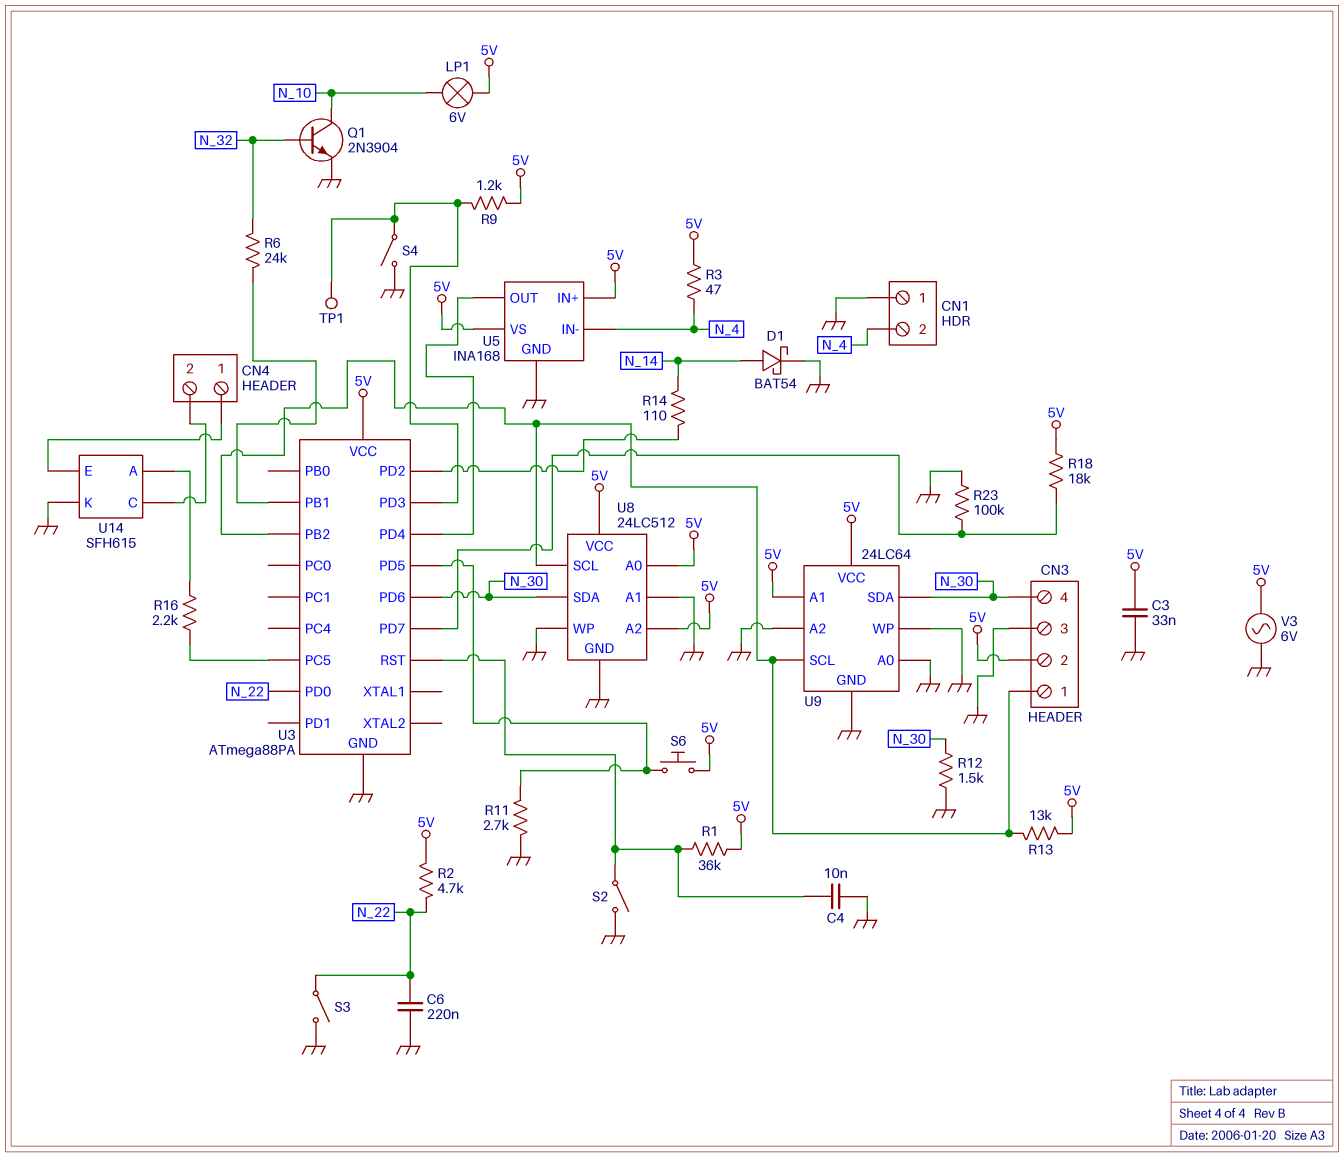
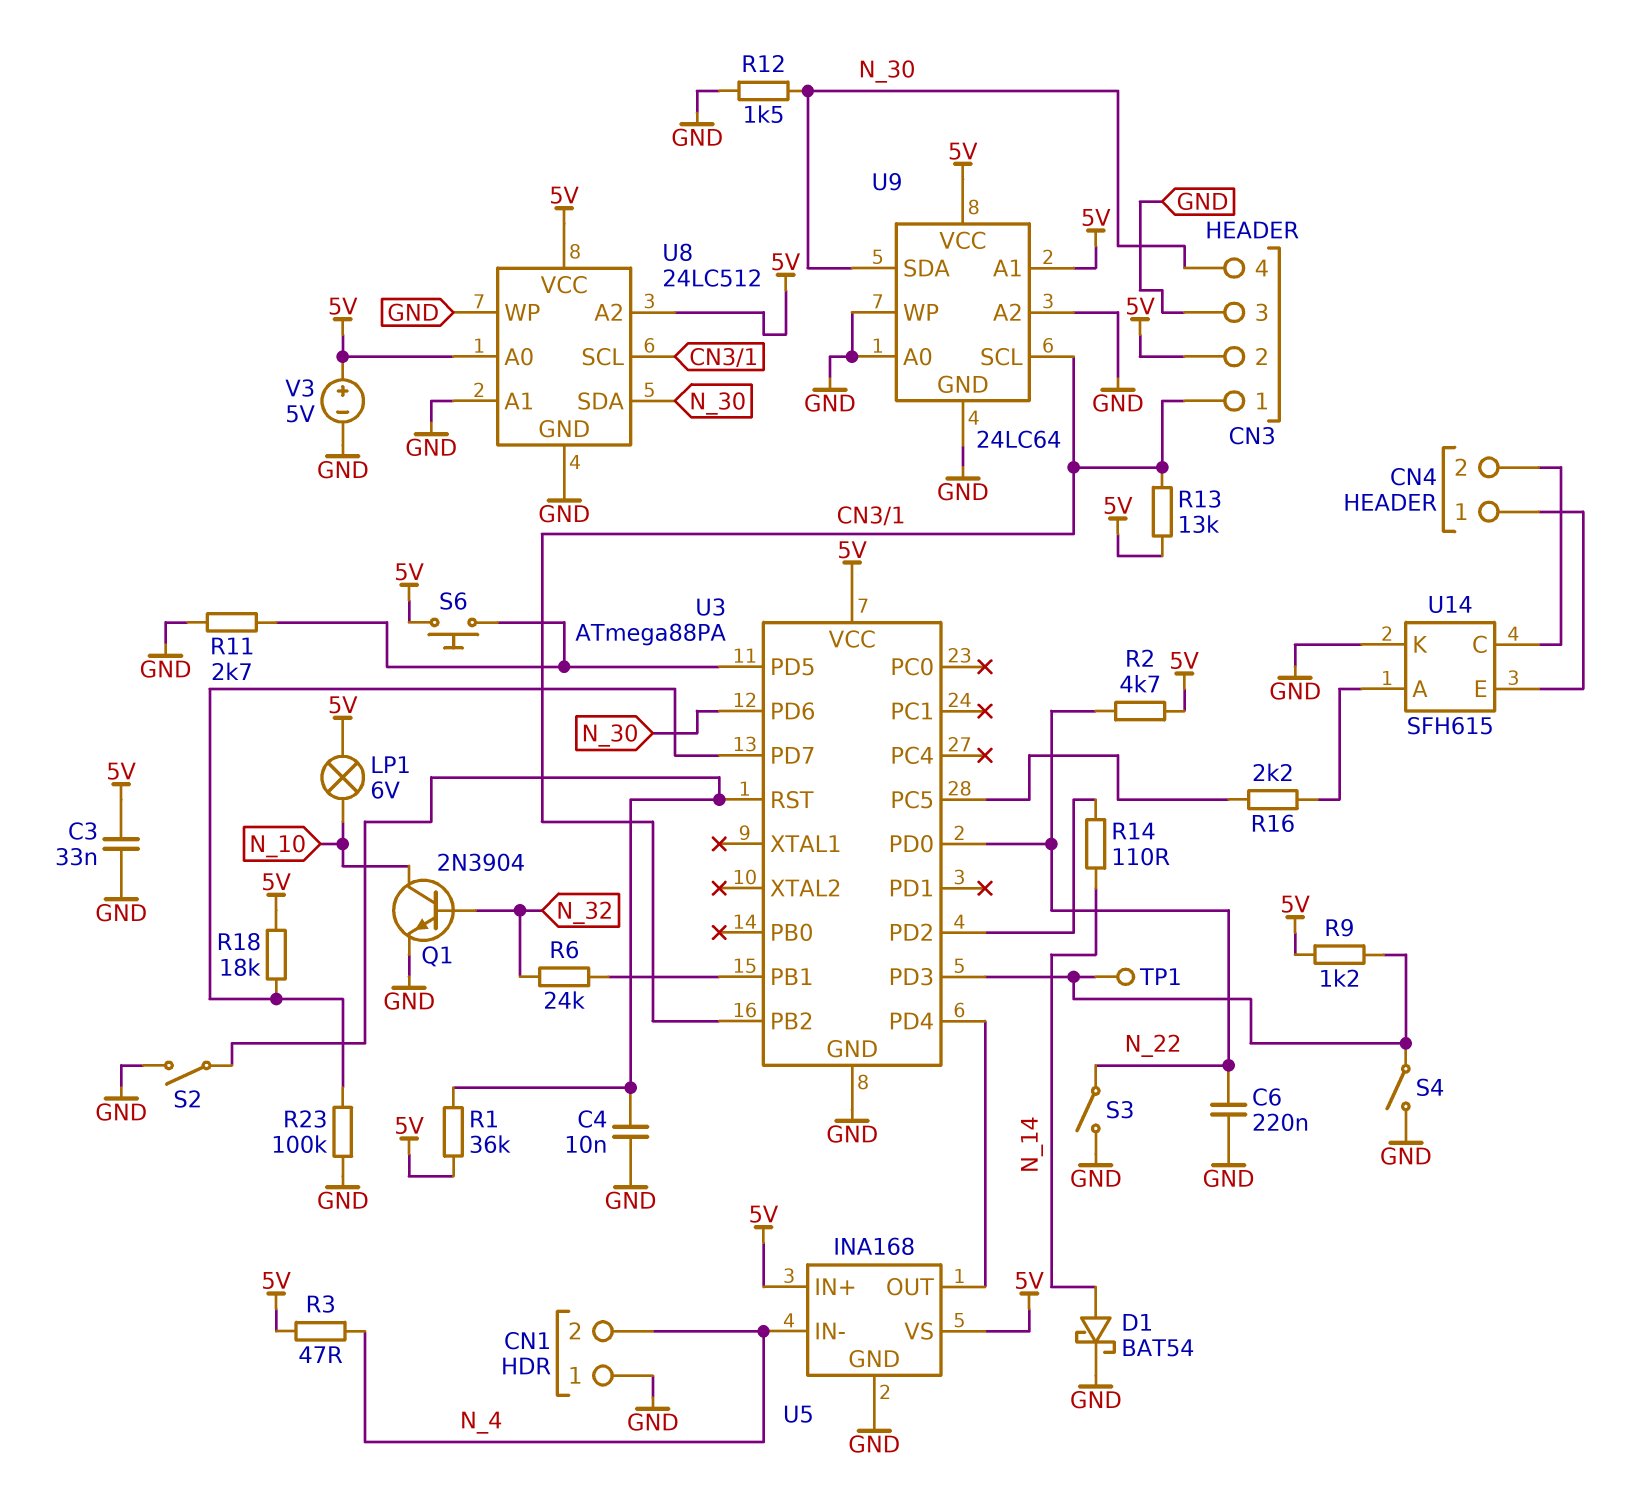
V3: AC 6V (5V, GND) -> 5V (plus 5V, minus GND)

